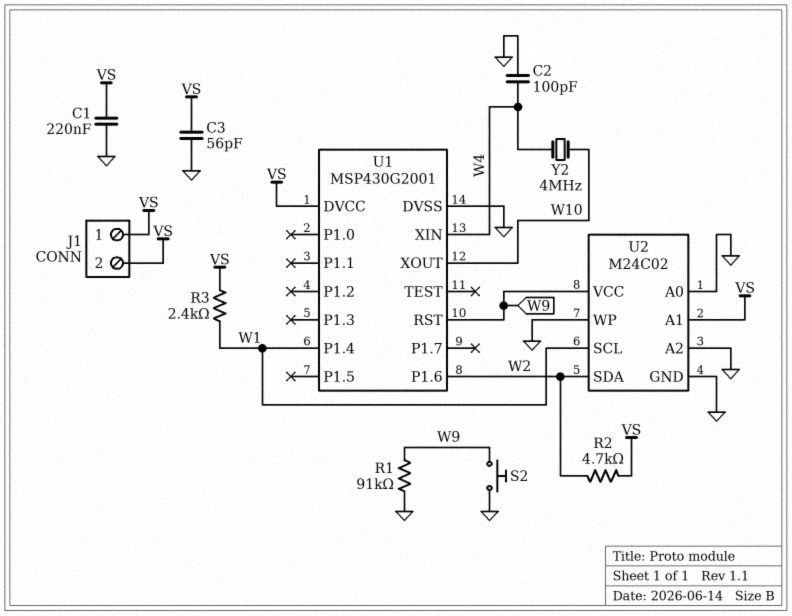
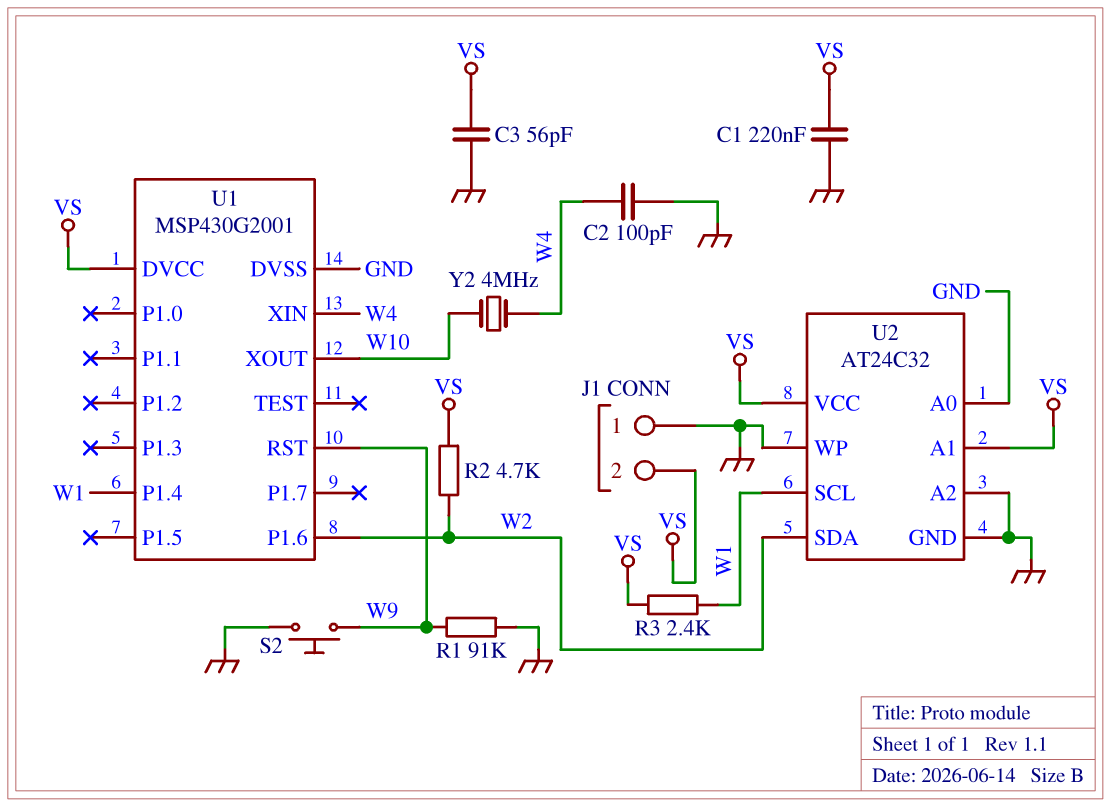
J1 pin 1: VS -> GND
U2: M24C02 -> AT24C32
U2 pin VCC: W9 -> VS

